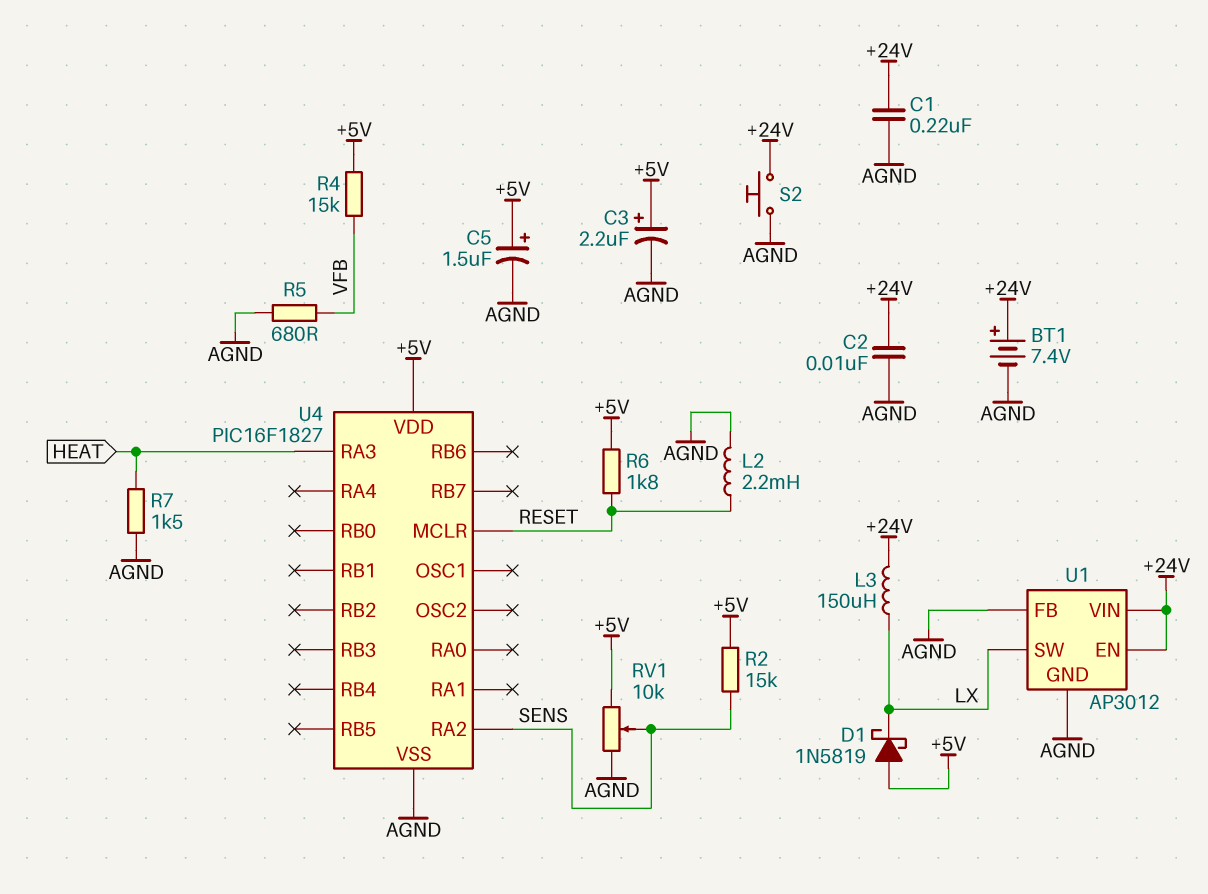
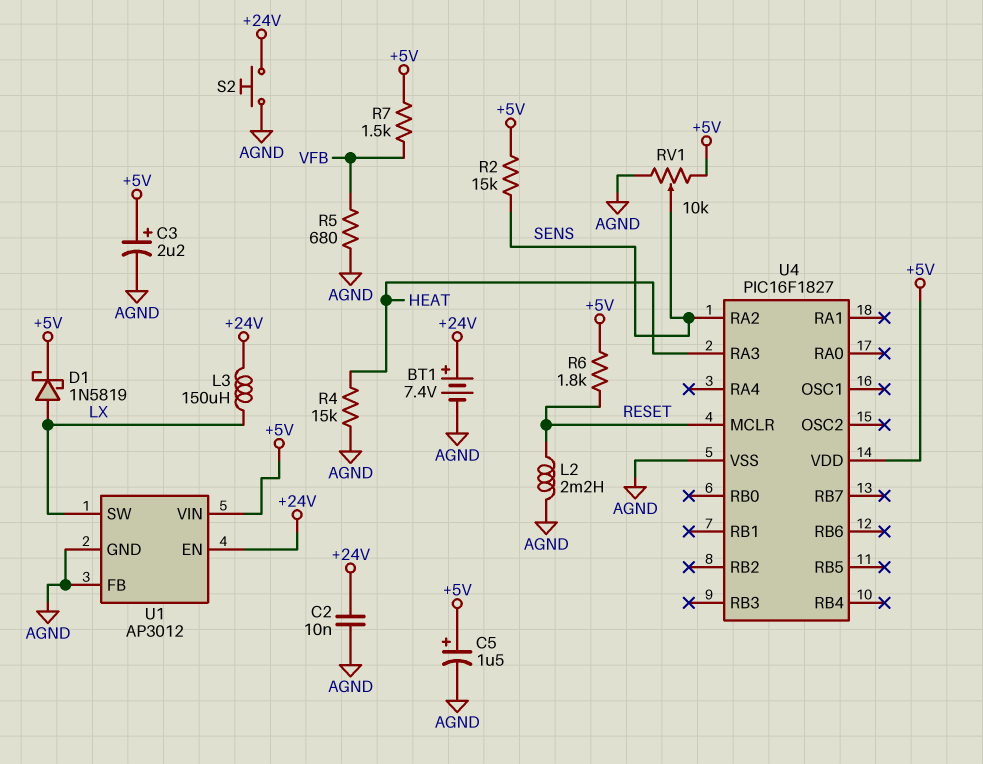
C1: 220nF (+24V, AGND) -> none
D1: schottky 1N5819 (A +5V, K LX) -> schottky 1N5819 (A LX, K +5V)
R4: 15k (+5V, VFB) -> 15k (AGND, HEAT)
R7: 1.5k (AGND, HEAT) -> 1.5k (+5V, VFB)
U1 pin VIN: +24V -> +5V

